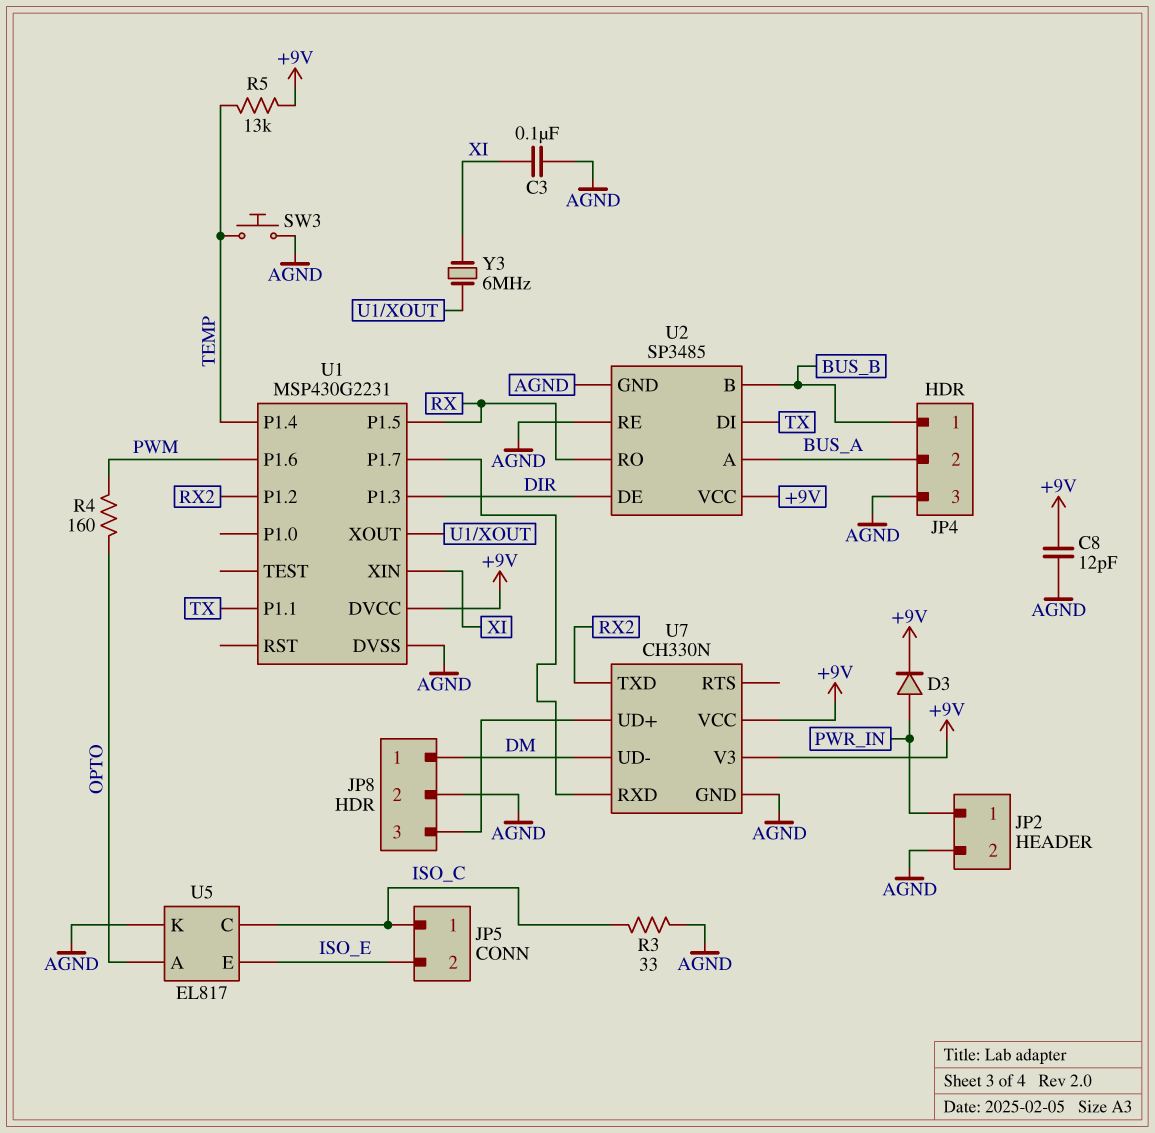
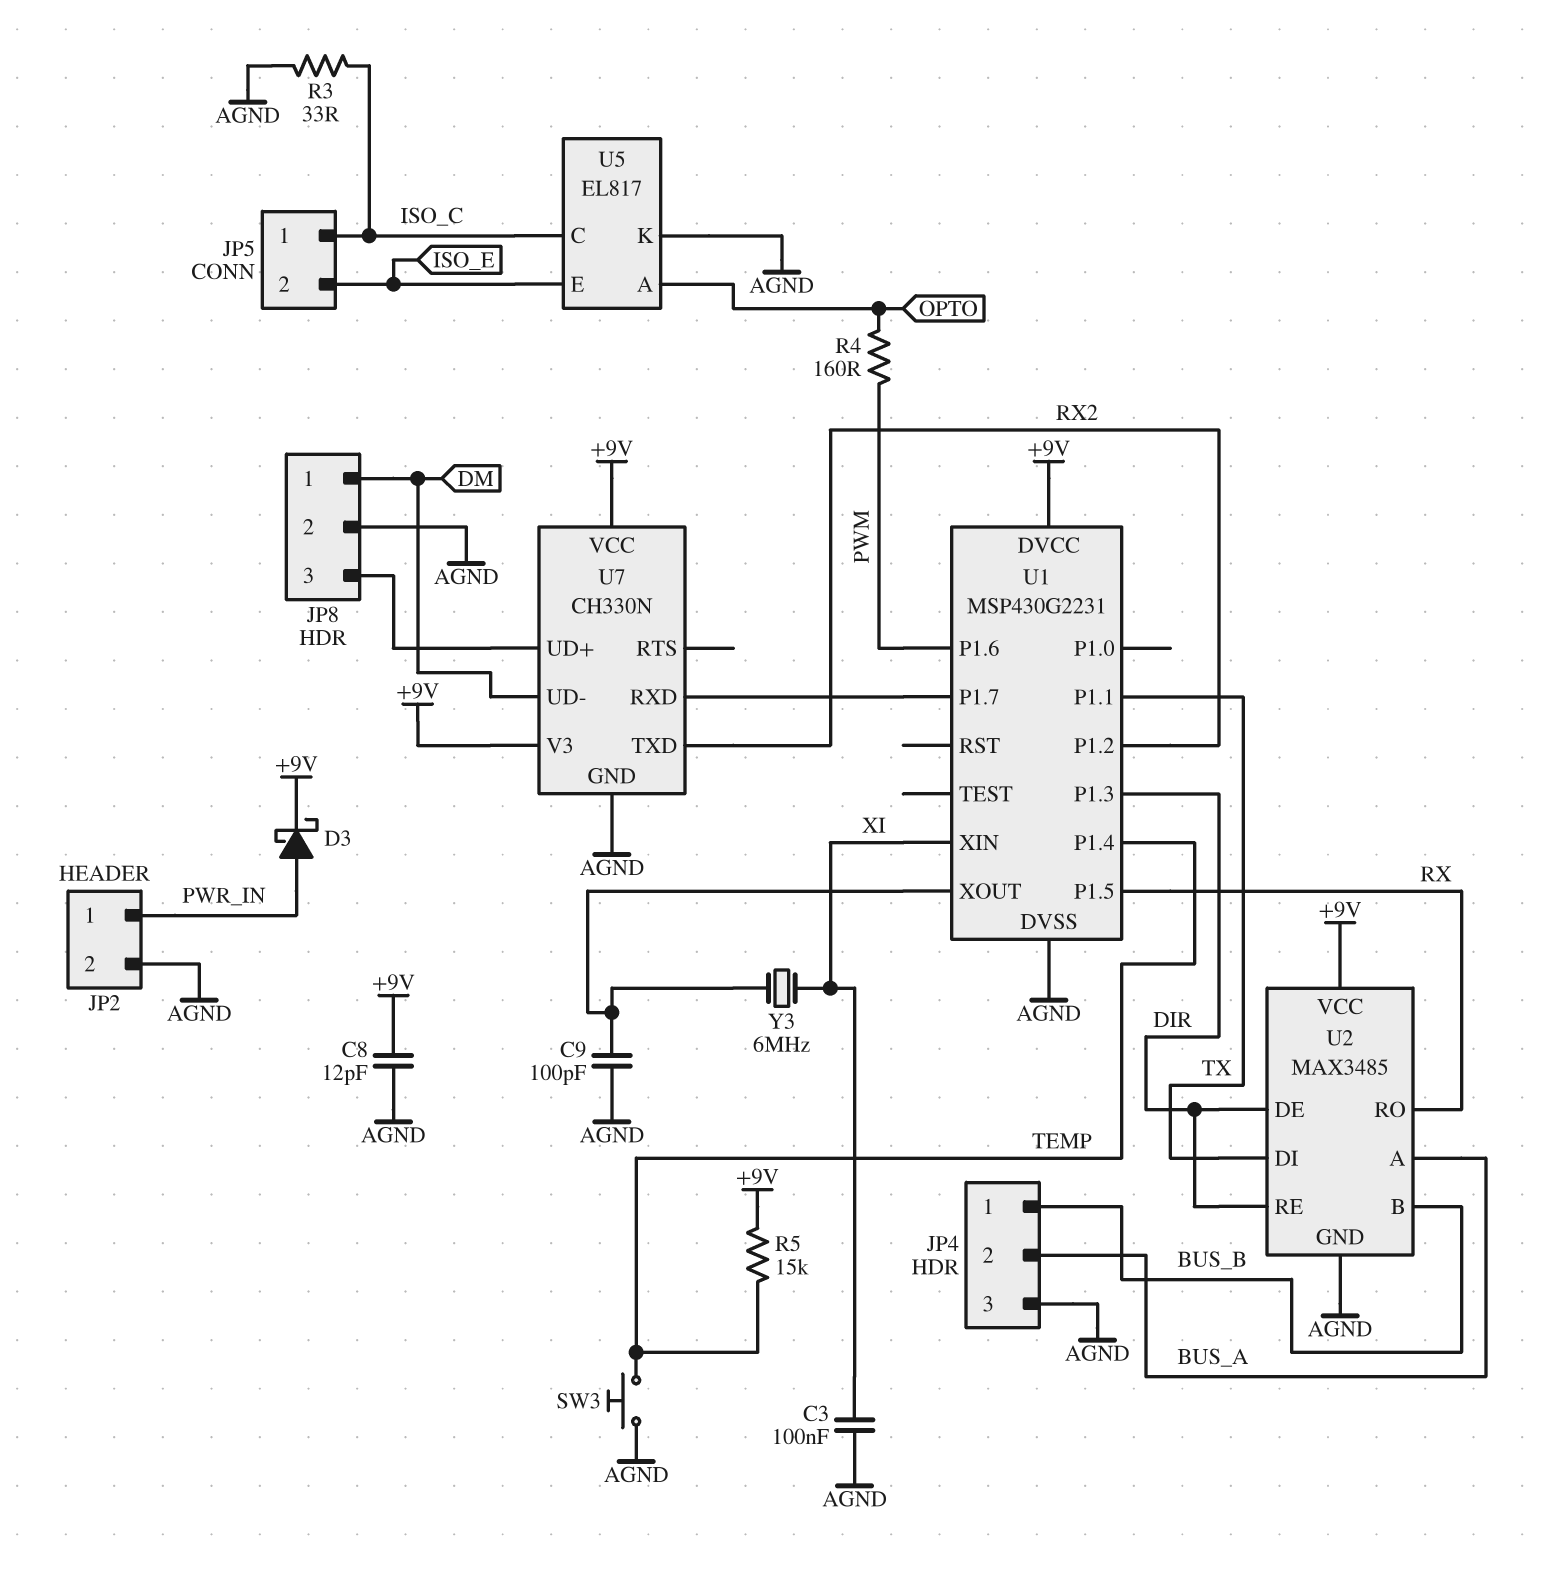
C9: none -> 100pF (AGND, U1/XOUT)
D3: diode (A PWR_IN, K +9V) -> schottky (A PWR_IN, K +9V)
R5: 13k (+9V, TEMP) -> 15k (+9V, TEMP)
U2: SP3485 -> MAX3485
U2 pin RE: AGND -> DIR

